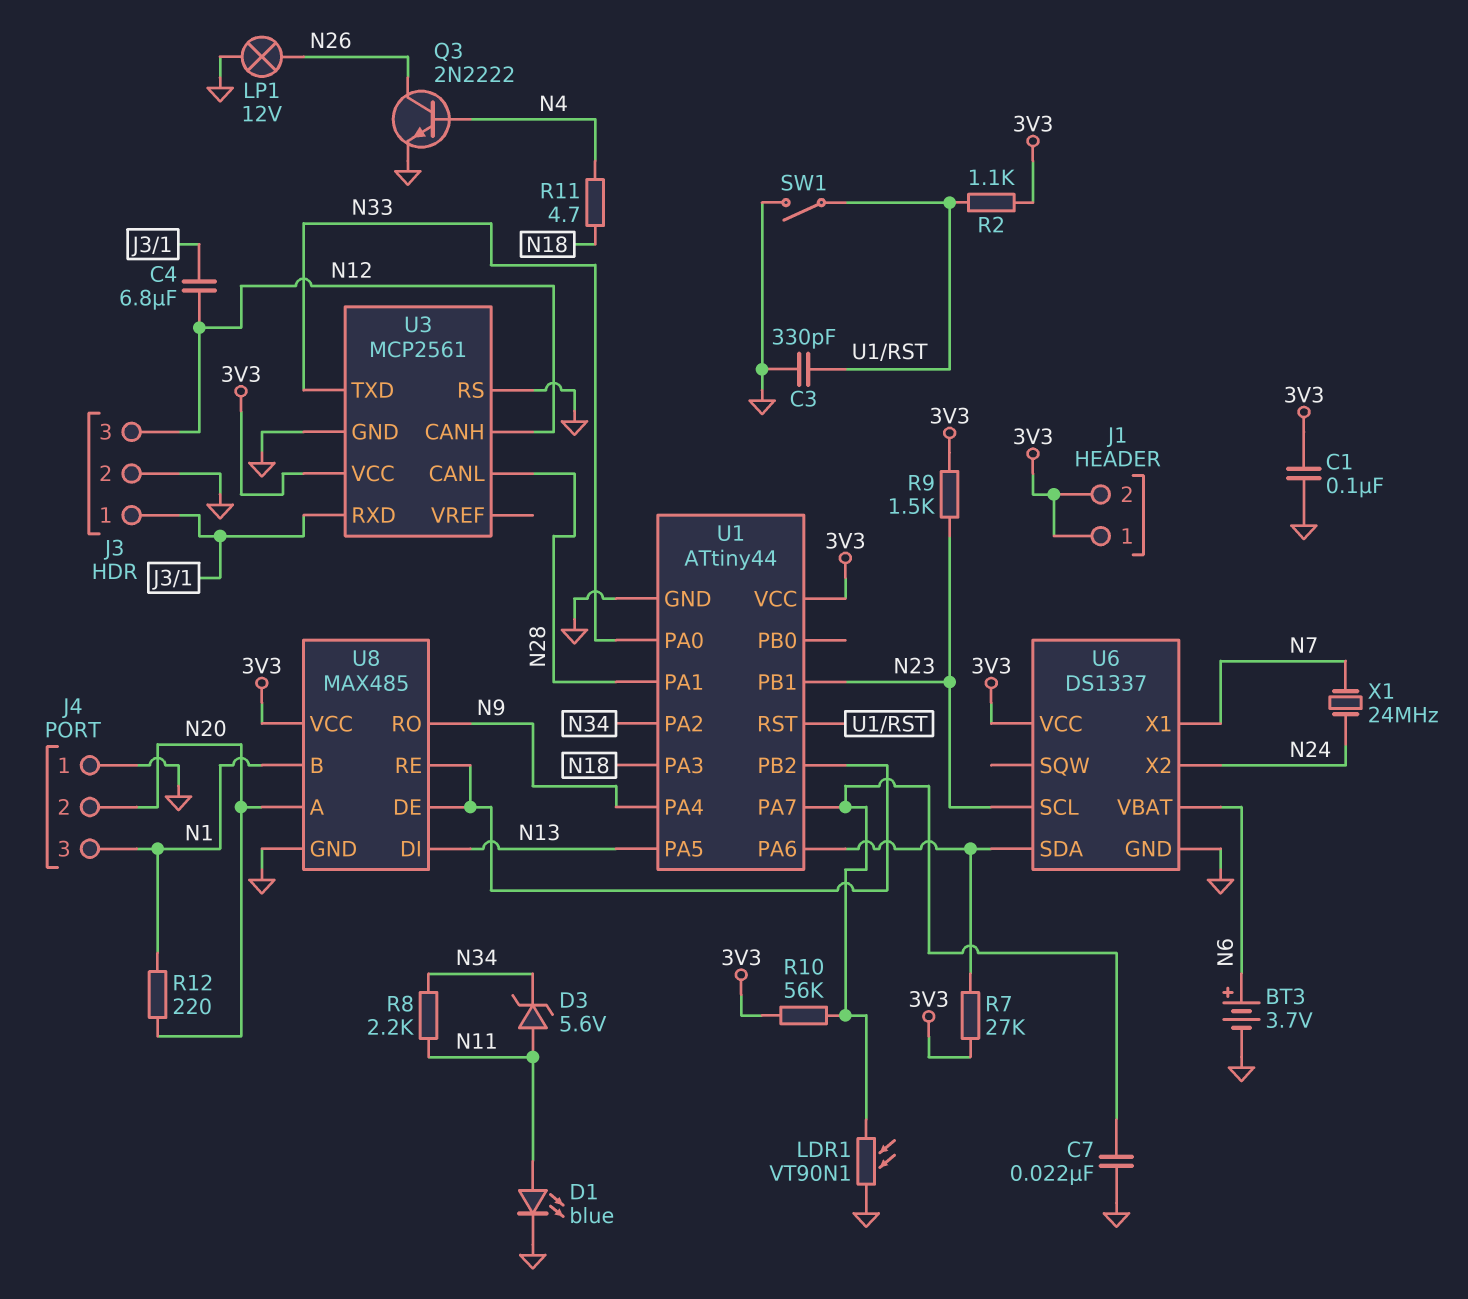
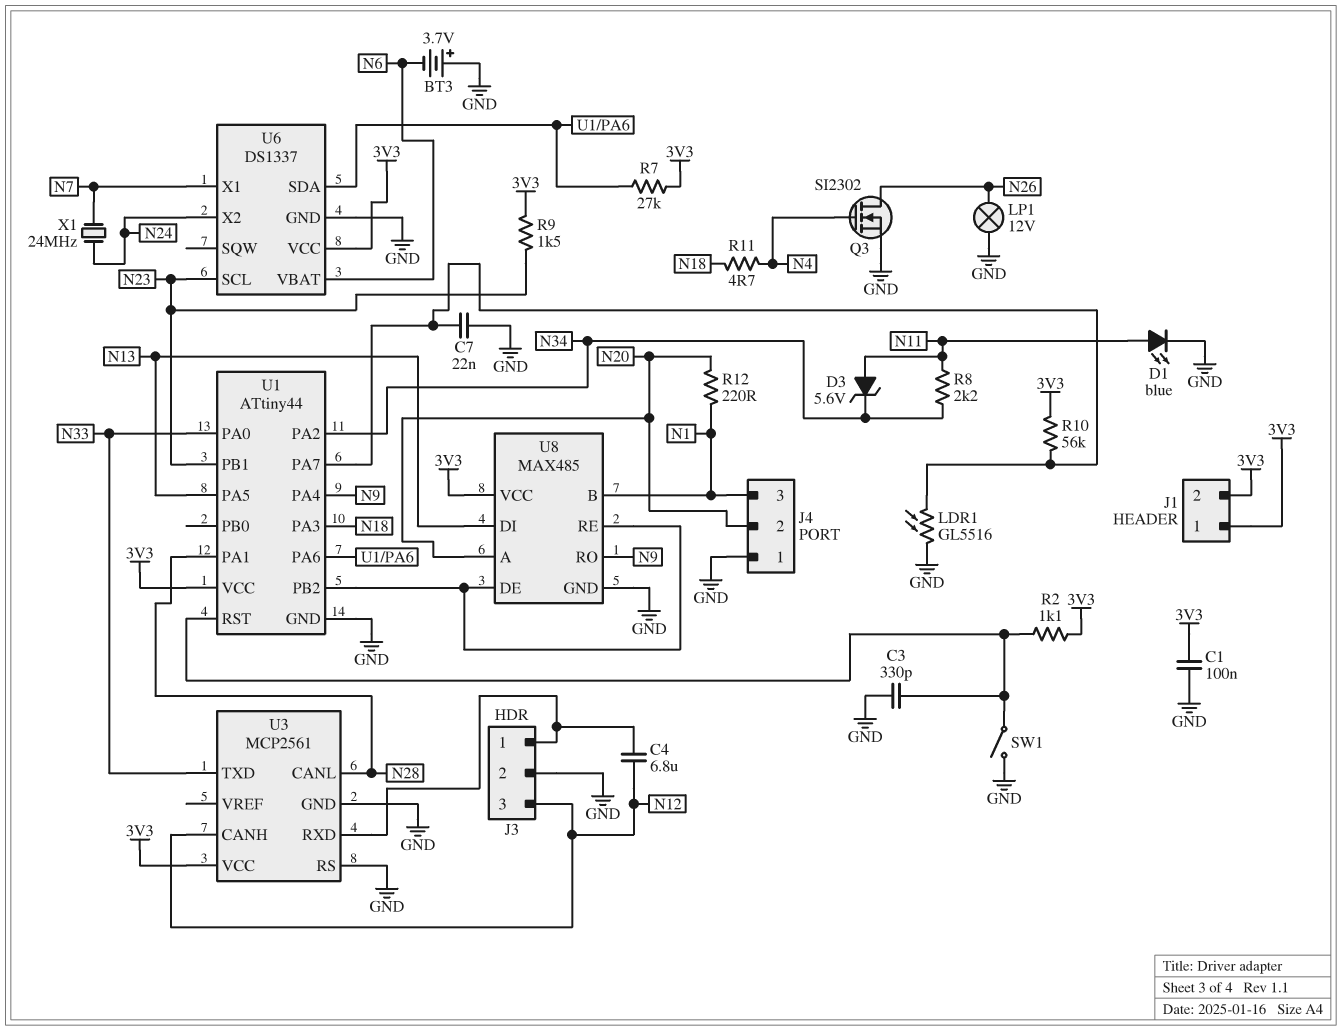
BT3: 3.7V (plus N6, minus GND) -> 3.7V (plus GND, minus N6)
LDR1: VT90N1 (GND, U1/PA7) -> GL5516 (GND, U1/PA7)
Q3: NPN 2N2222 (B N4, C N26, E GND) -> NMOS SI2302 (G N4, D N26, S GND)

